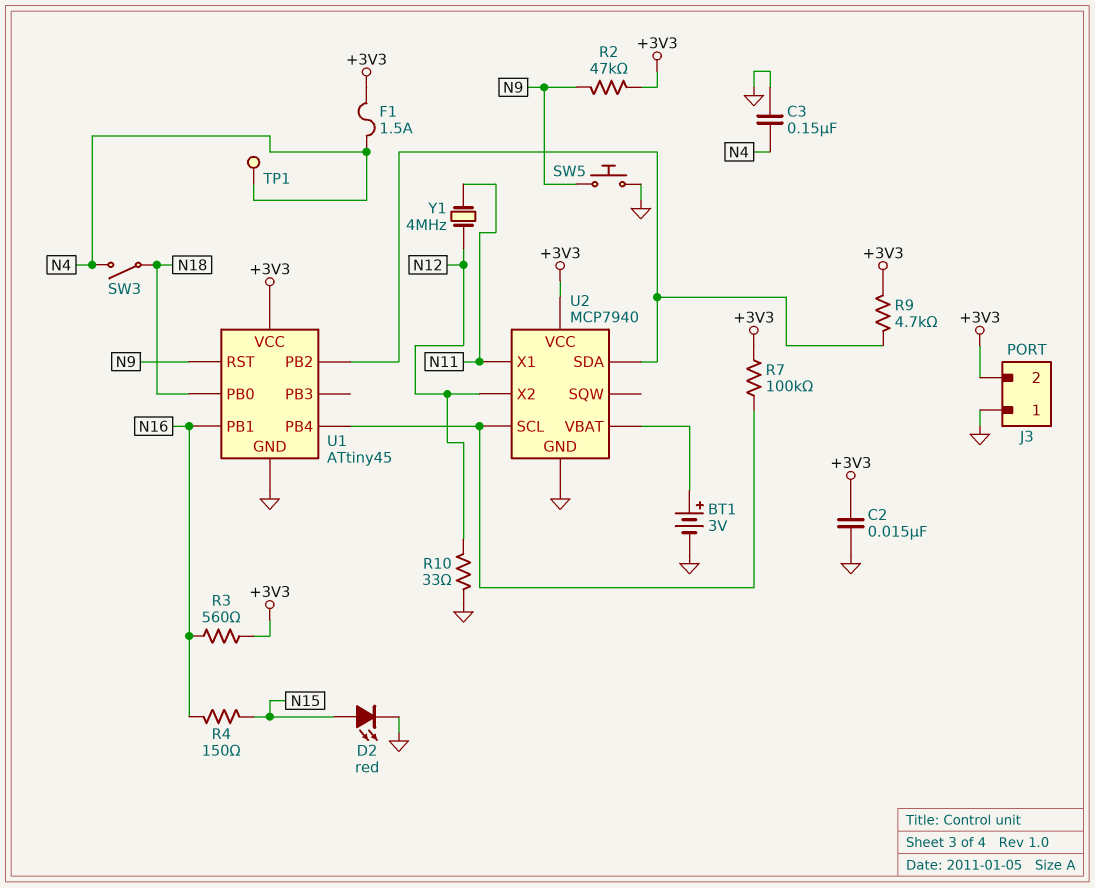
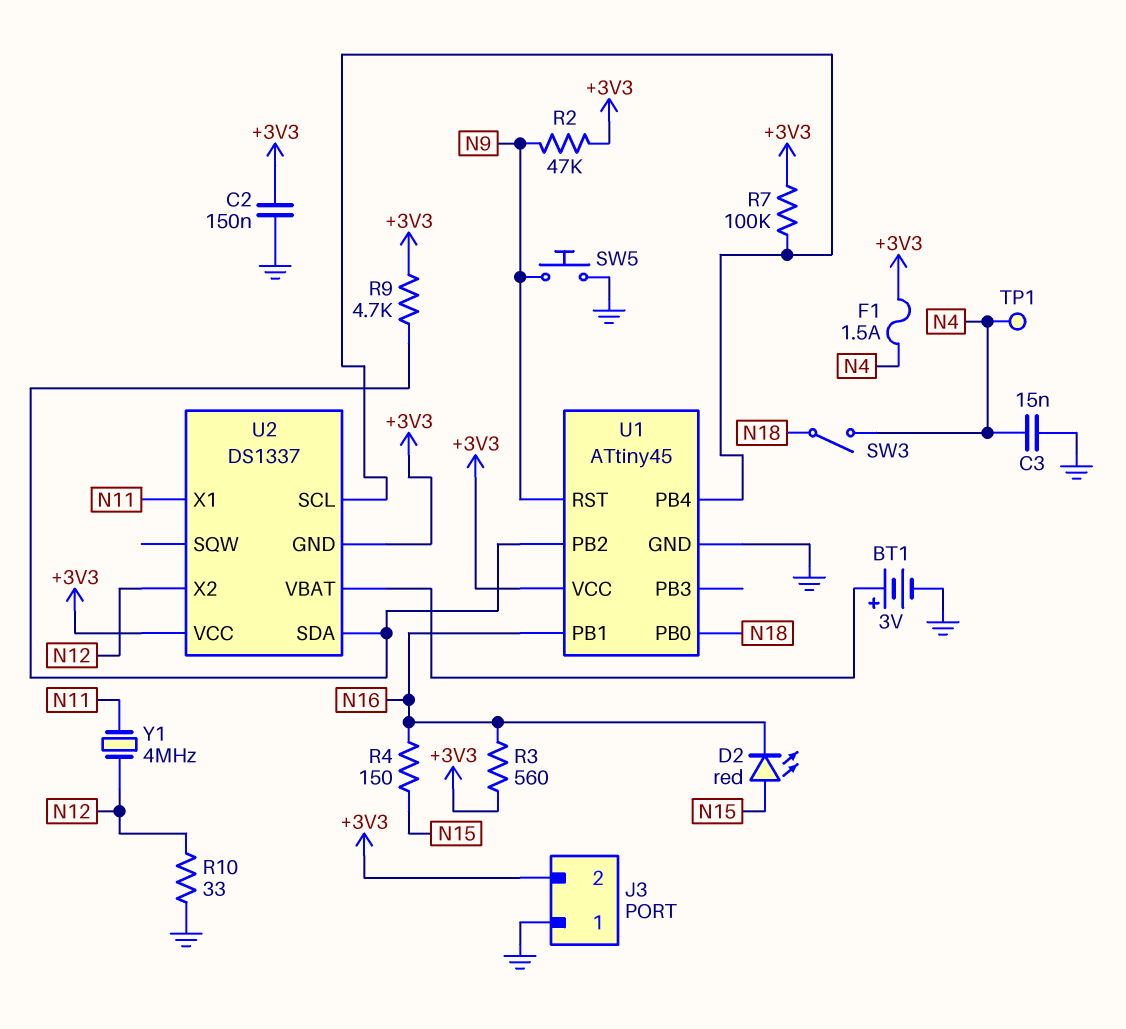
C2: 15nF (+3V3, GND) -> 150nF (+3V3, GND)
C3: 150nF (GND, N4) -> 15nF (GND, N4)
D2: LED red (A N15, K GND) -> LED red (A N15, K N16)
U2: MCP7940 -> DS1337
U2 pin GND: GND -> +3V3

